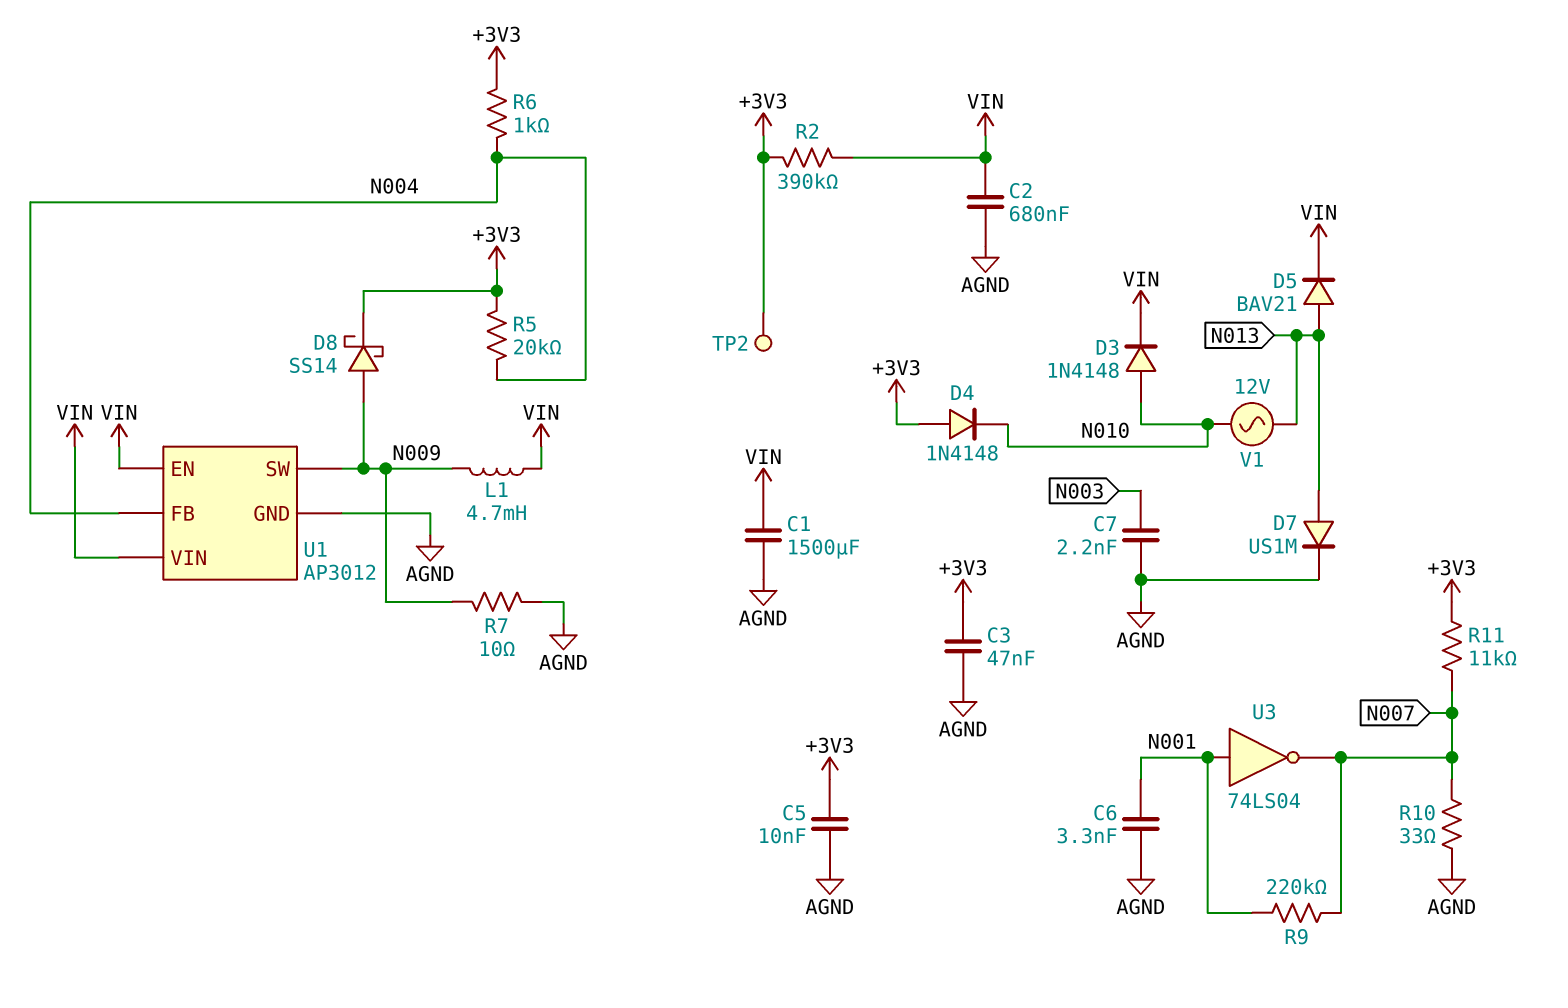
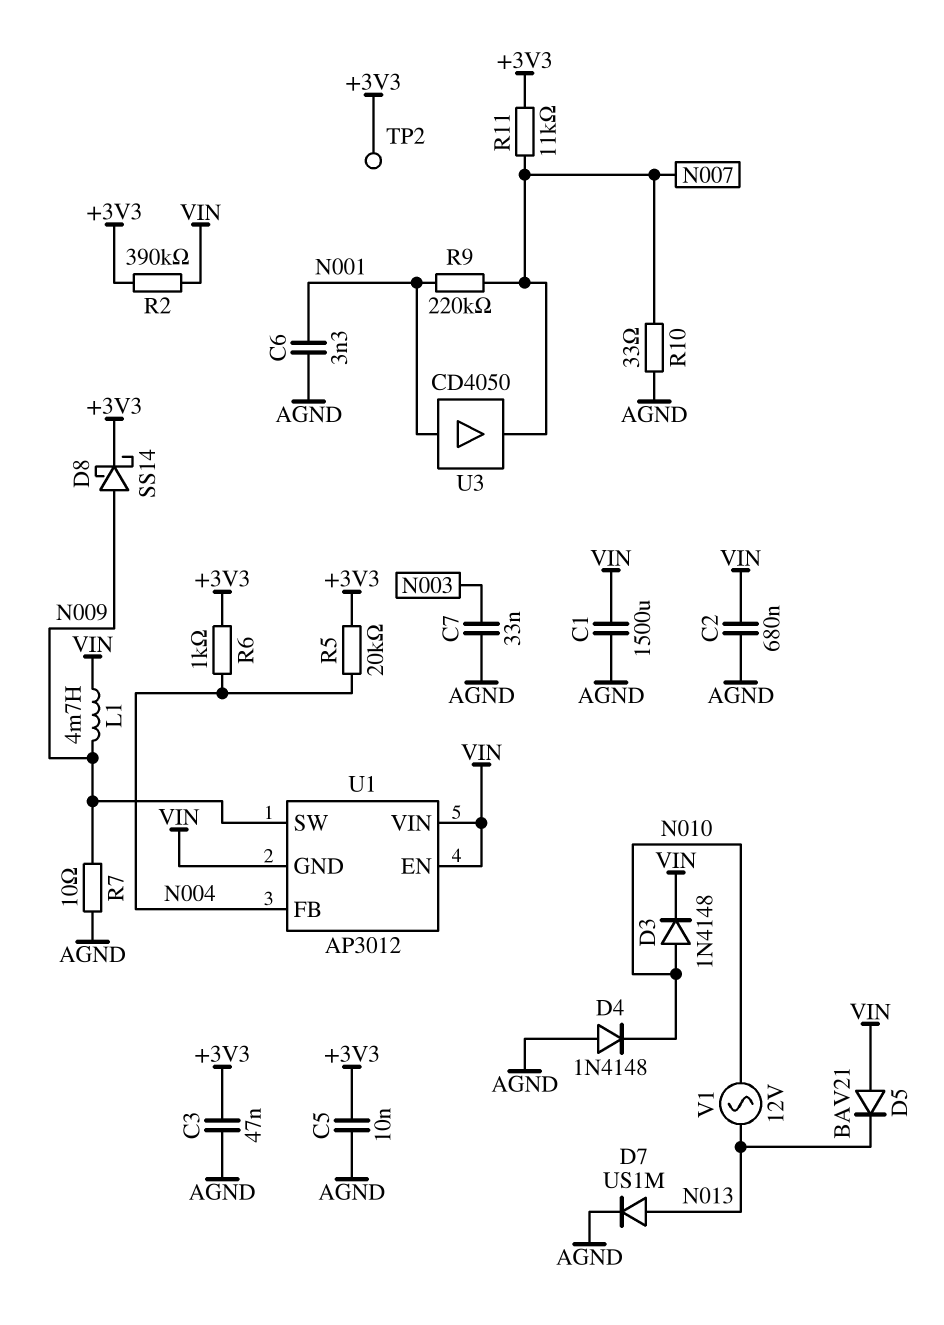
C7: 2.2nF (AGND, N003) -> 33nF (AGND, N003)
D4: diode 1N4148 (A +3V3, K N010) -> diode 1N4148 (A AGND, K N010)
D5: diode BAV21 (A N013, K VIN) -> diode BAV21 (A VIN, K N013)
U1 pin GND: AGND -> VIN
U3: NOT 74LS04 (in N001, out N007) -> buffer CD4050 (in N001, out N007)

